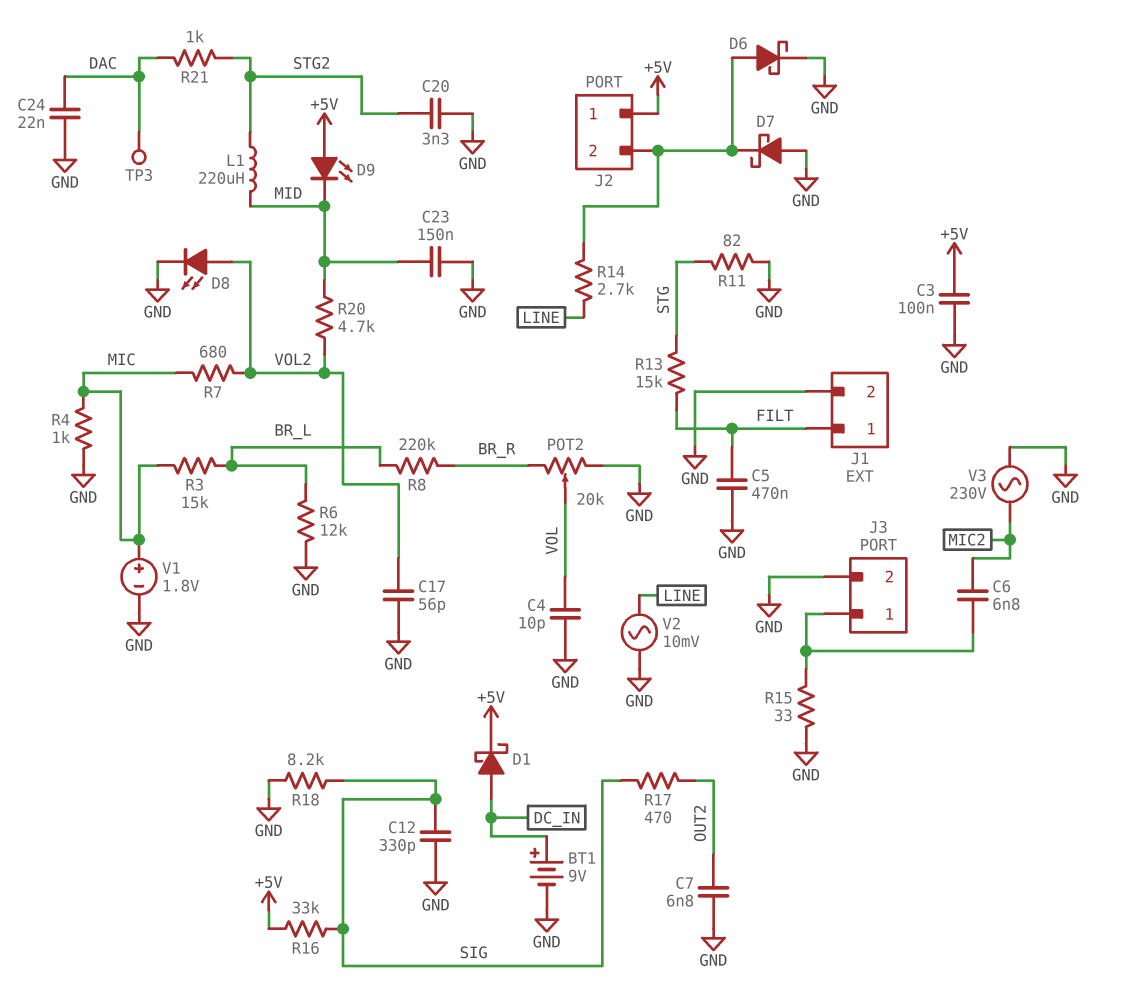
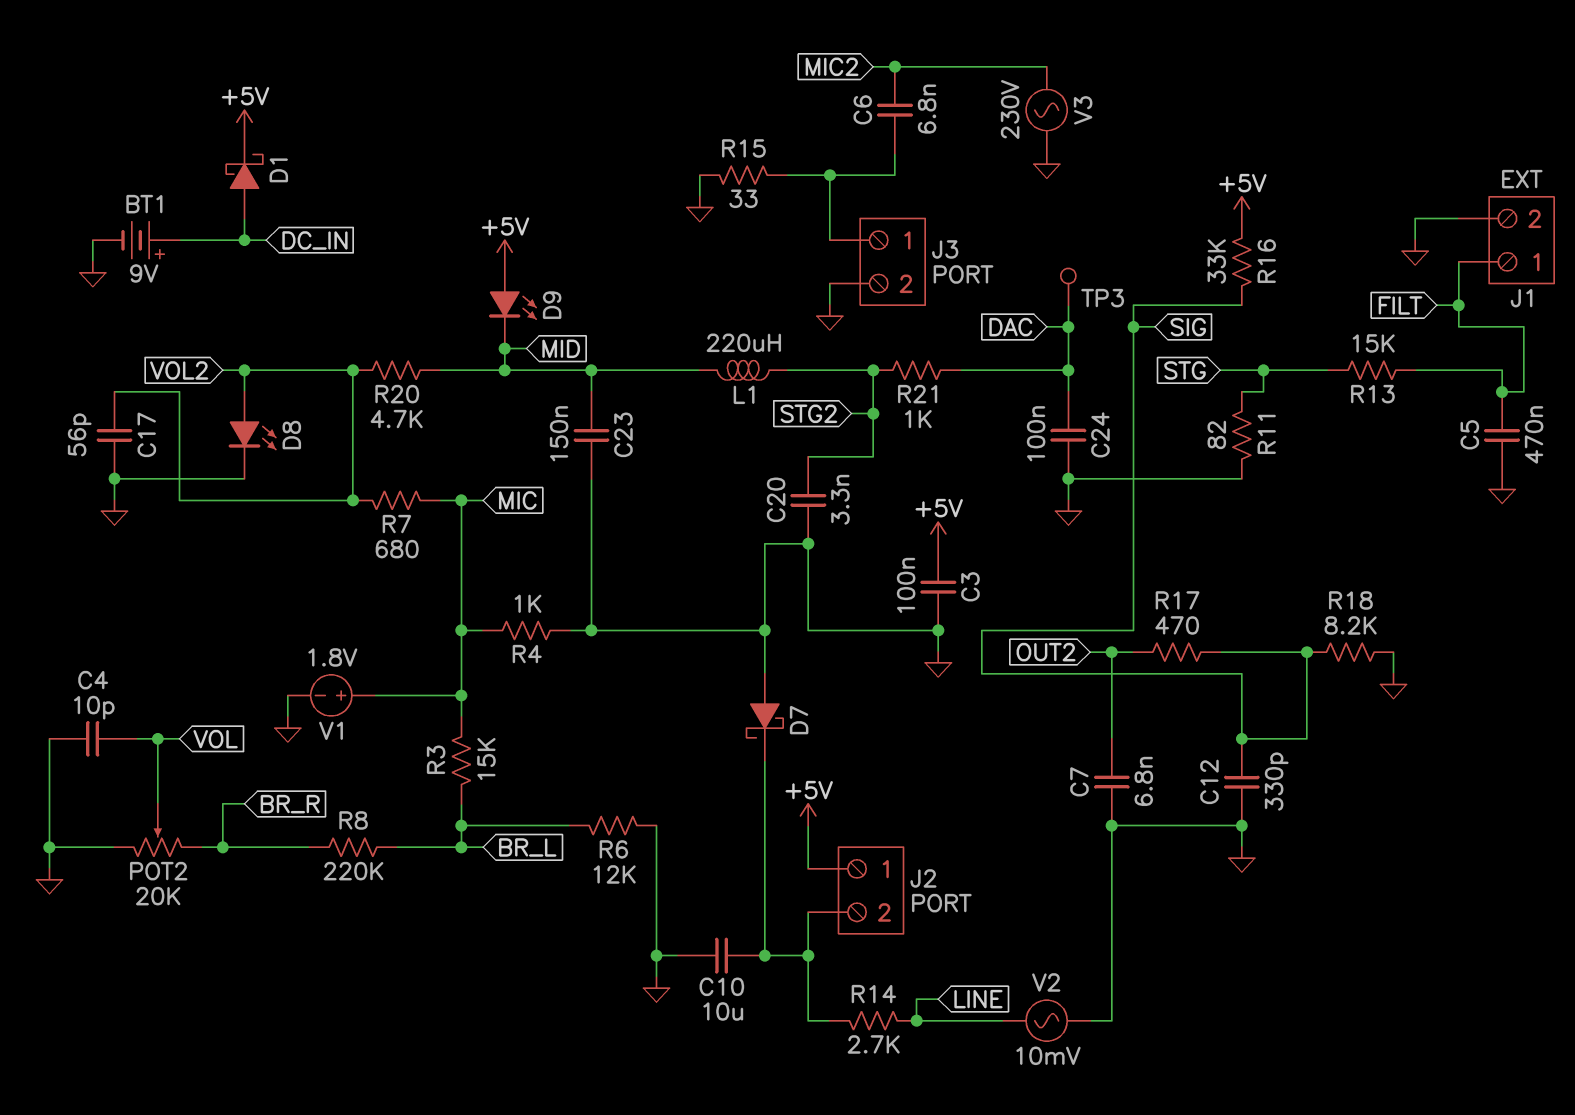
C10: none -> 10uF (GND, J2/2)
C24: 22nF (DAC, GND) -> 100nF (DAC, GND)
D6: schottky (A J2/2, K GND) -> none

